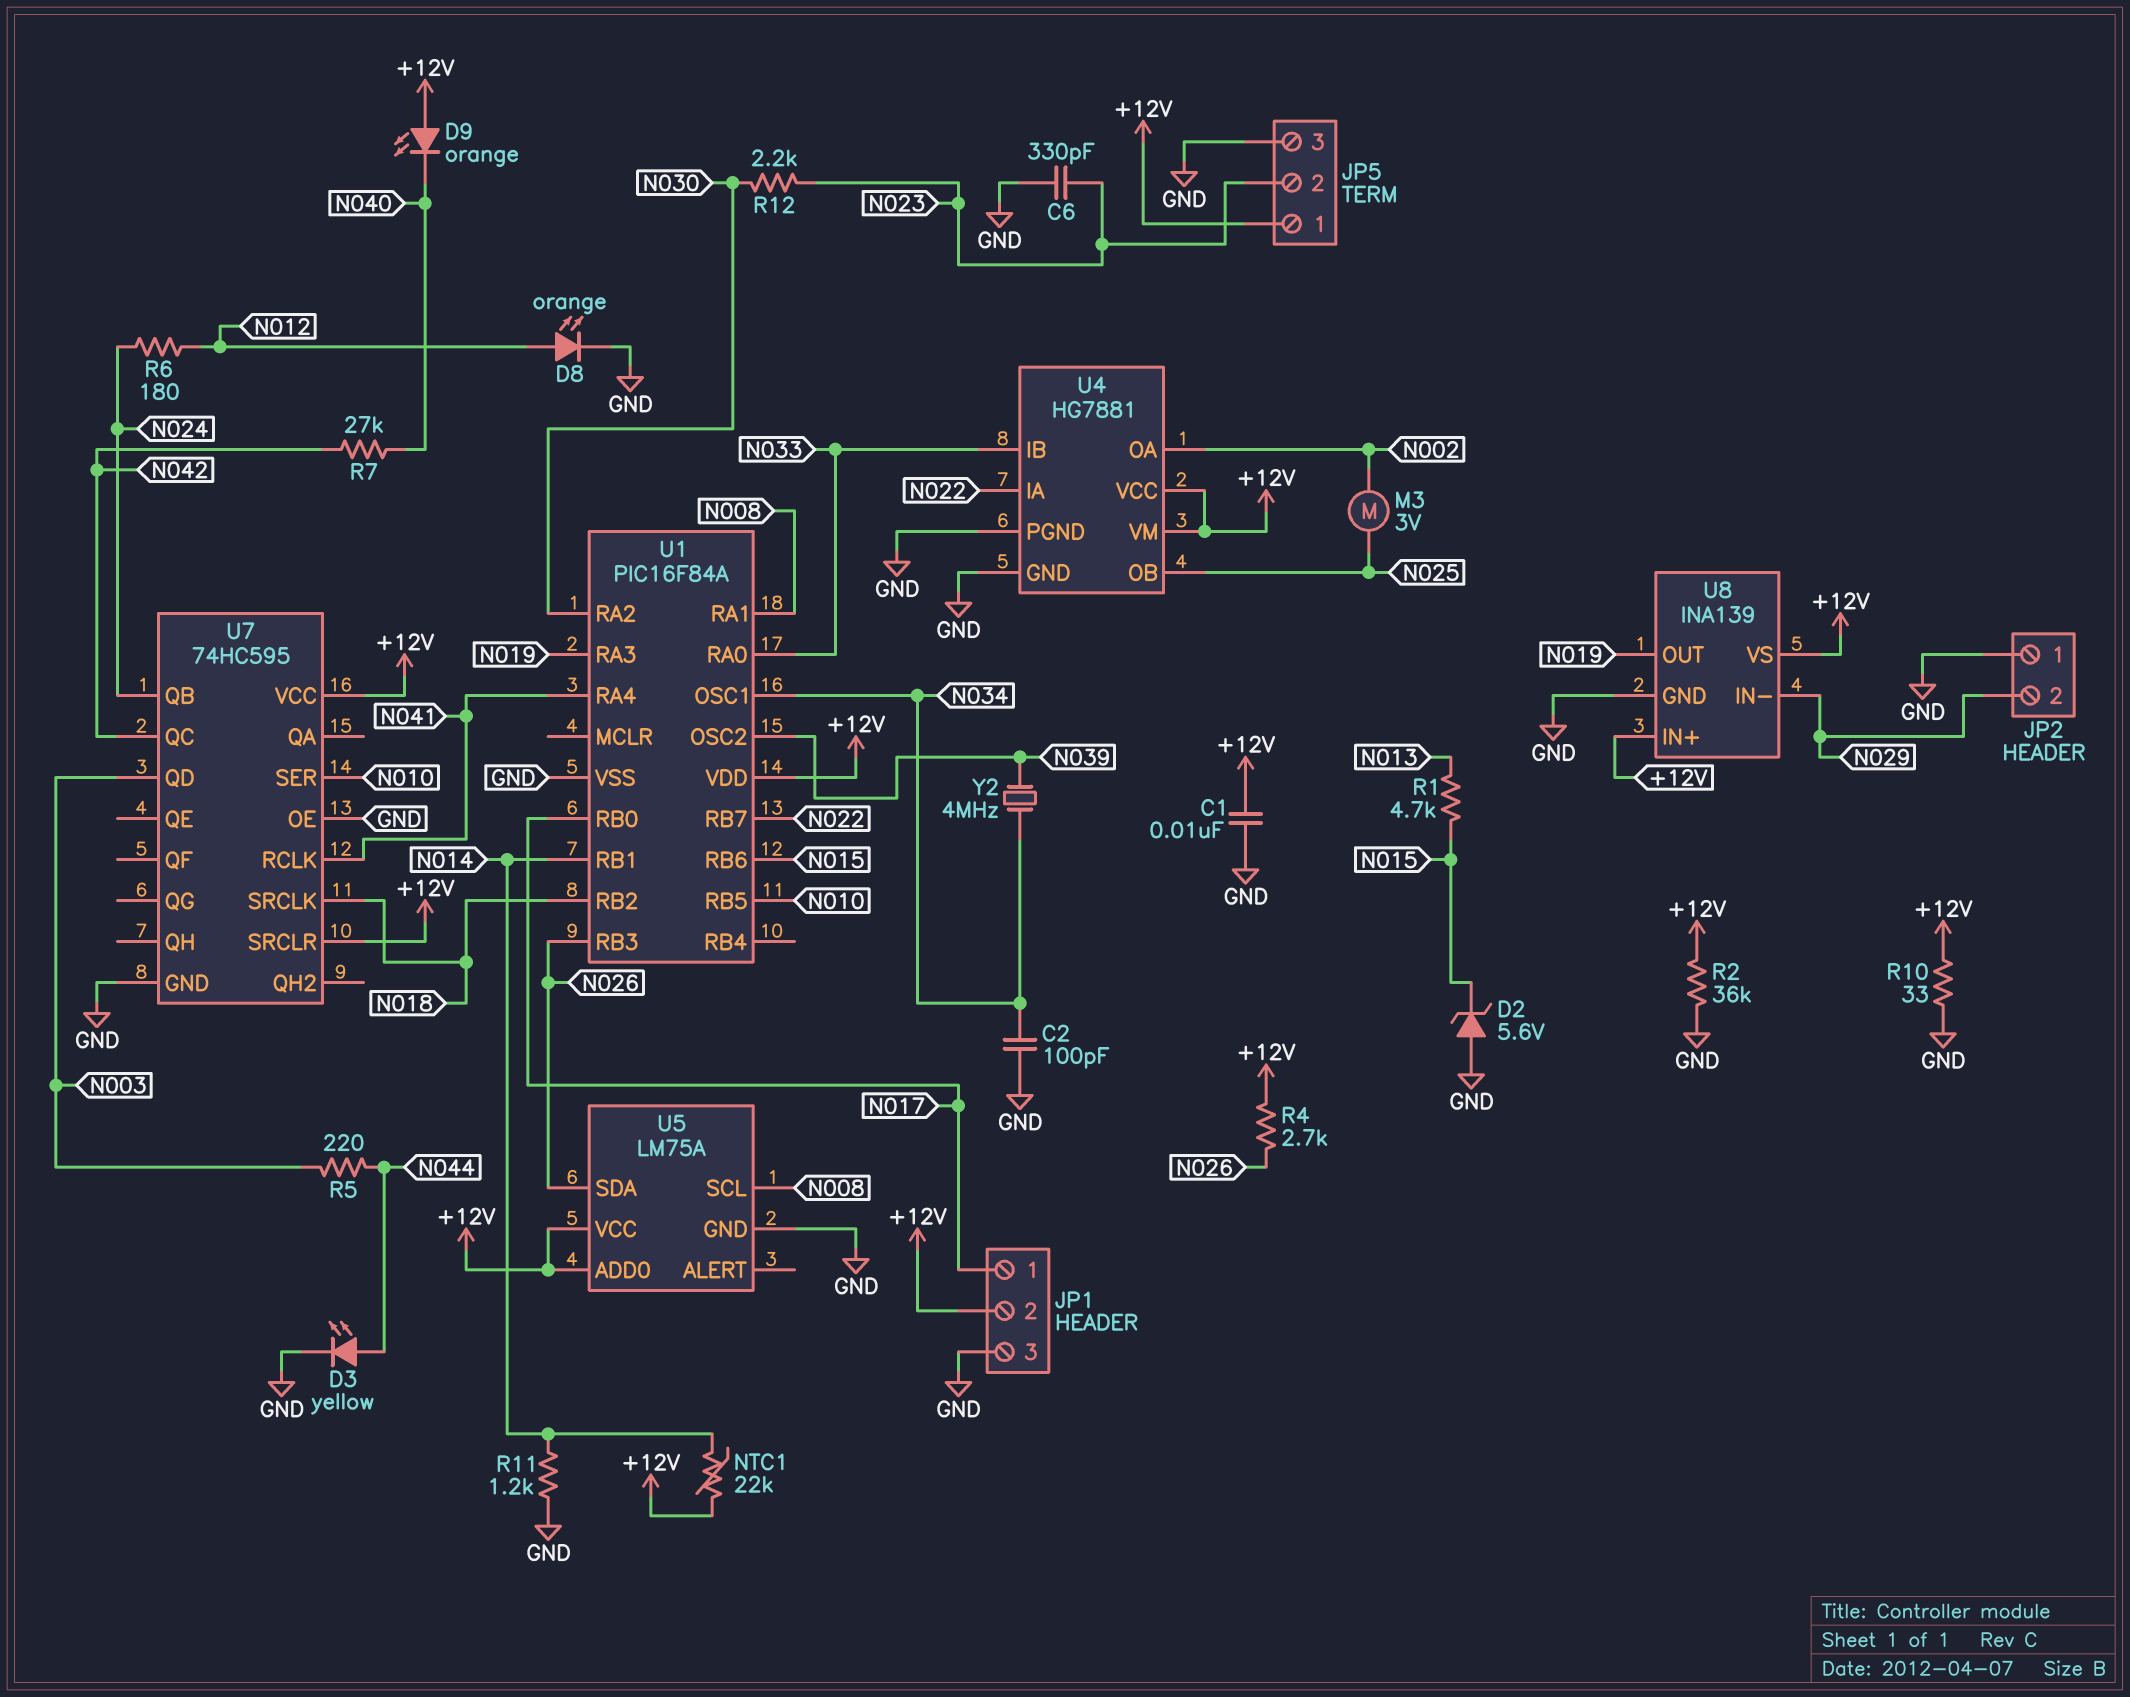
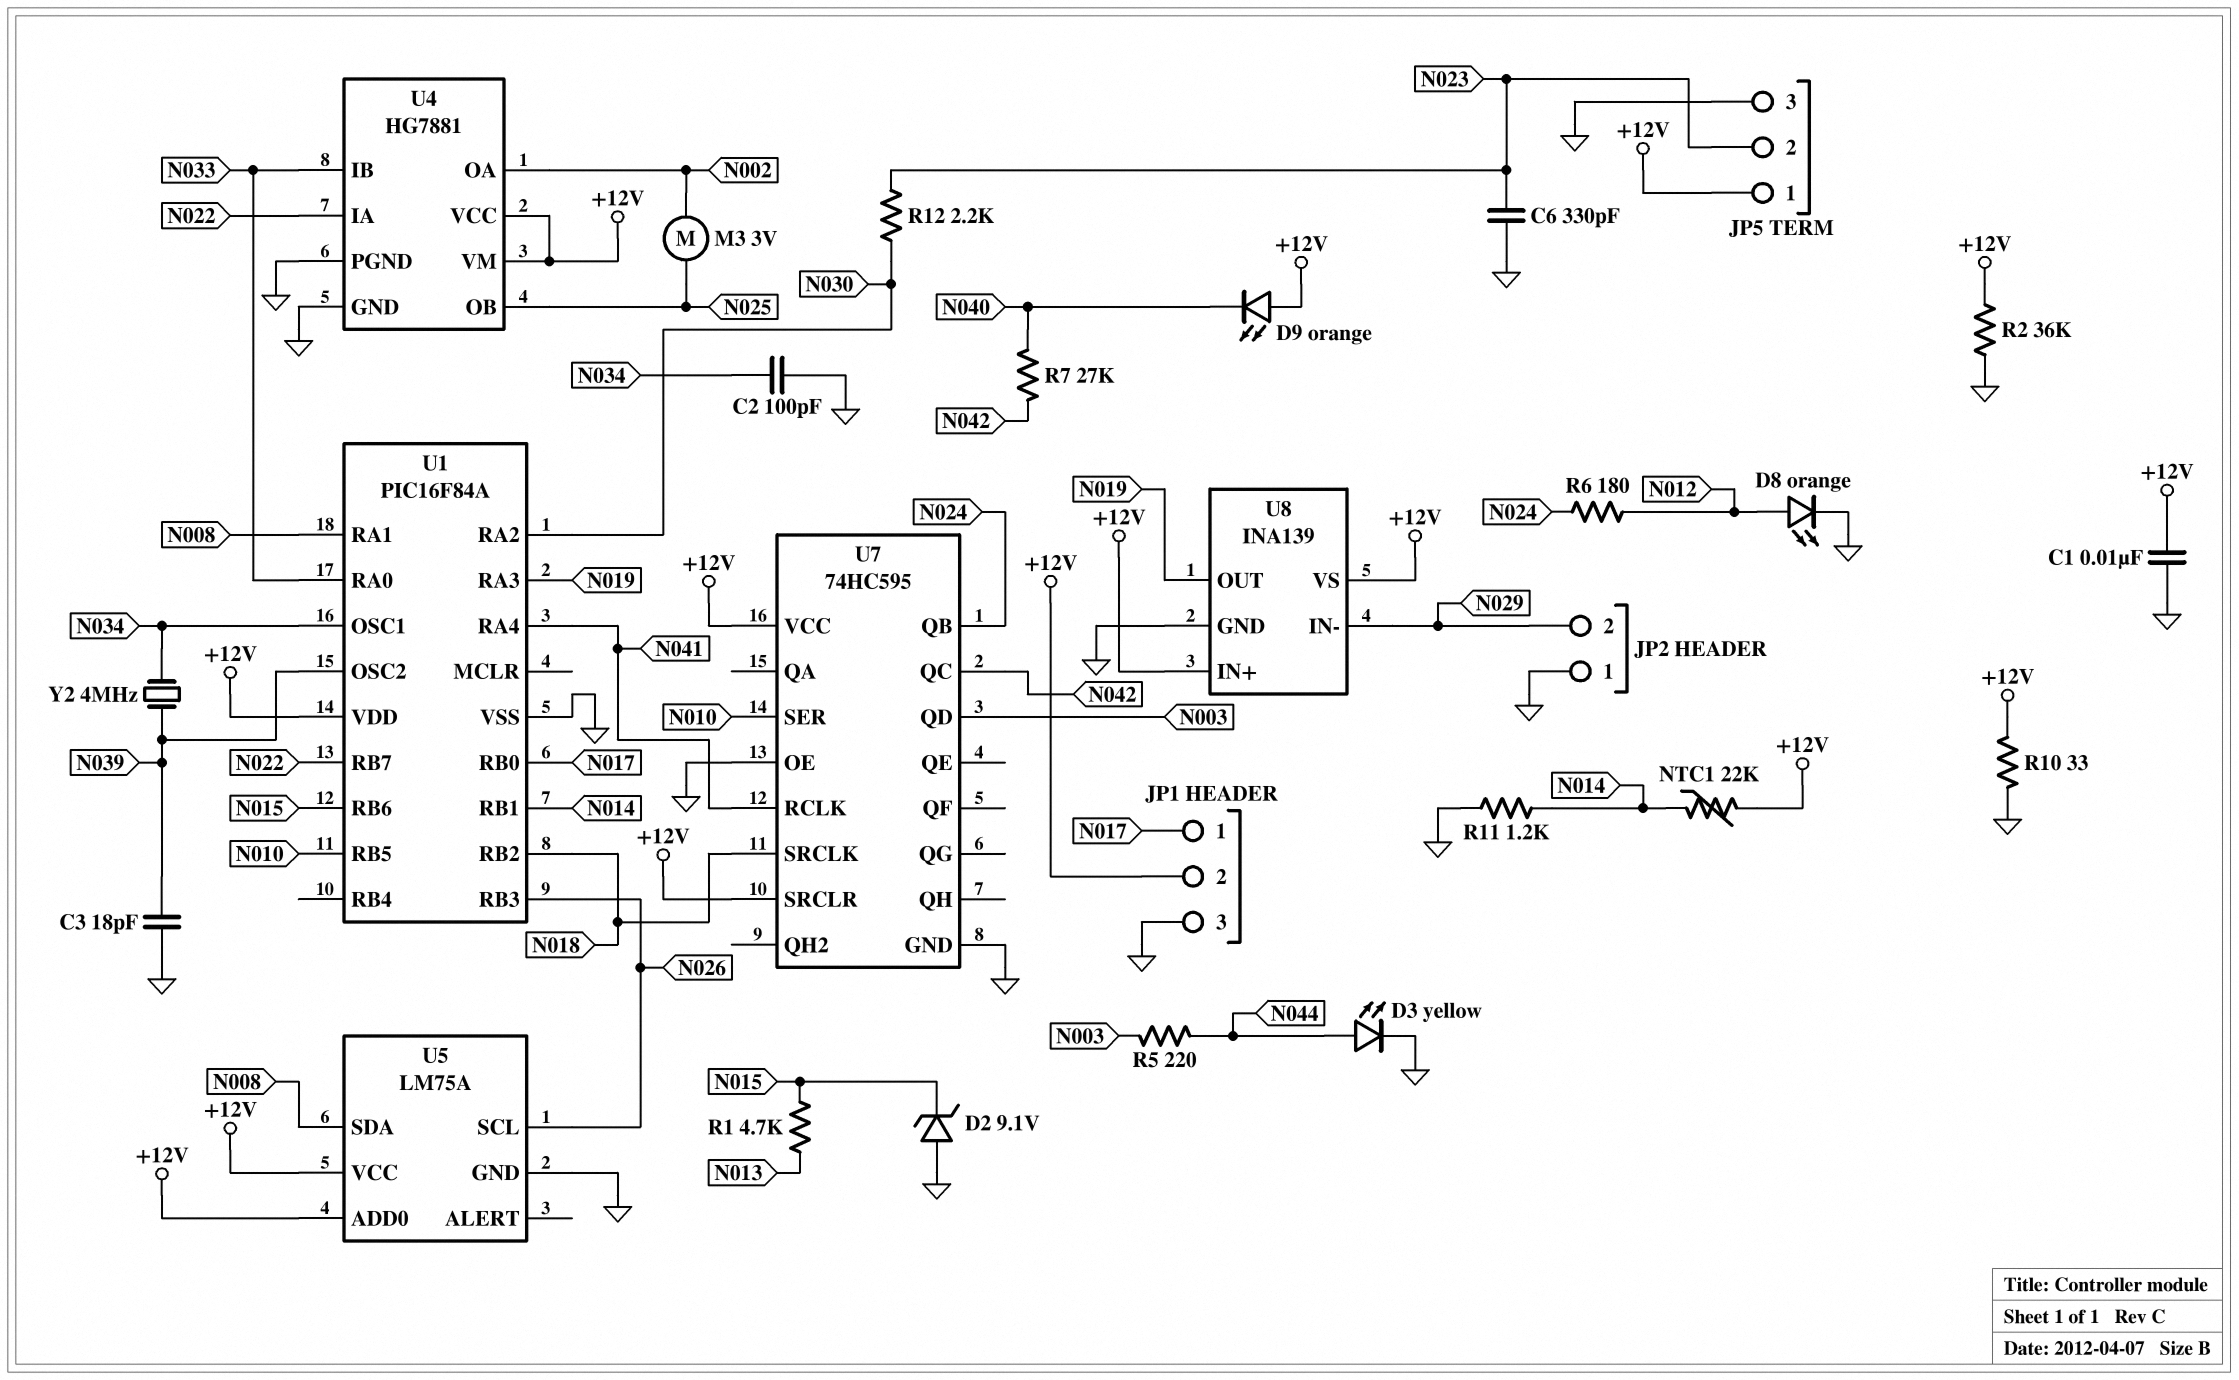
C3: none -> 18pF (GND, N039)
D2: zener 5.6V (A GND, K N015) -> zener 9.1V (A GND, K N015)
R4: 2.7k (+12V, N026) -> none
U5 pin SCL: N008 -> N026
U5 pin SDA: N026 -> N008

